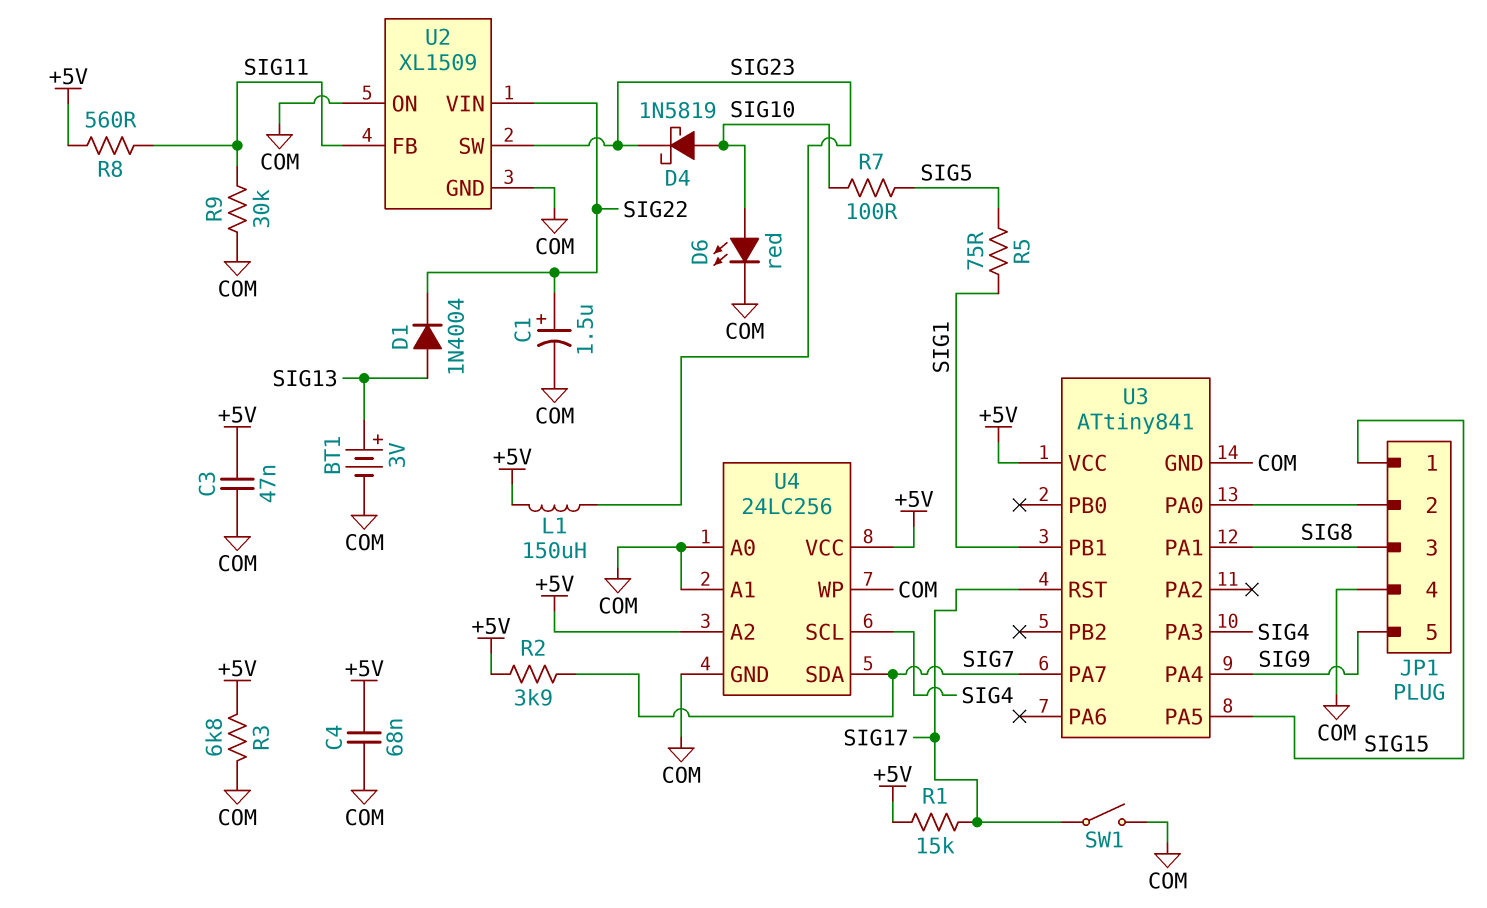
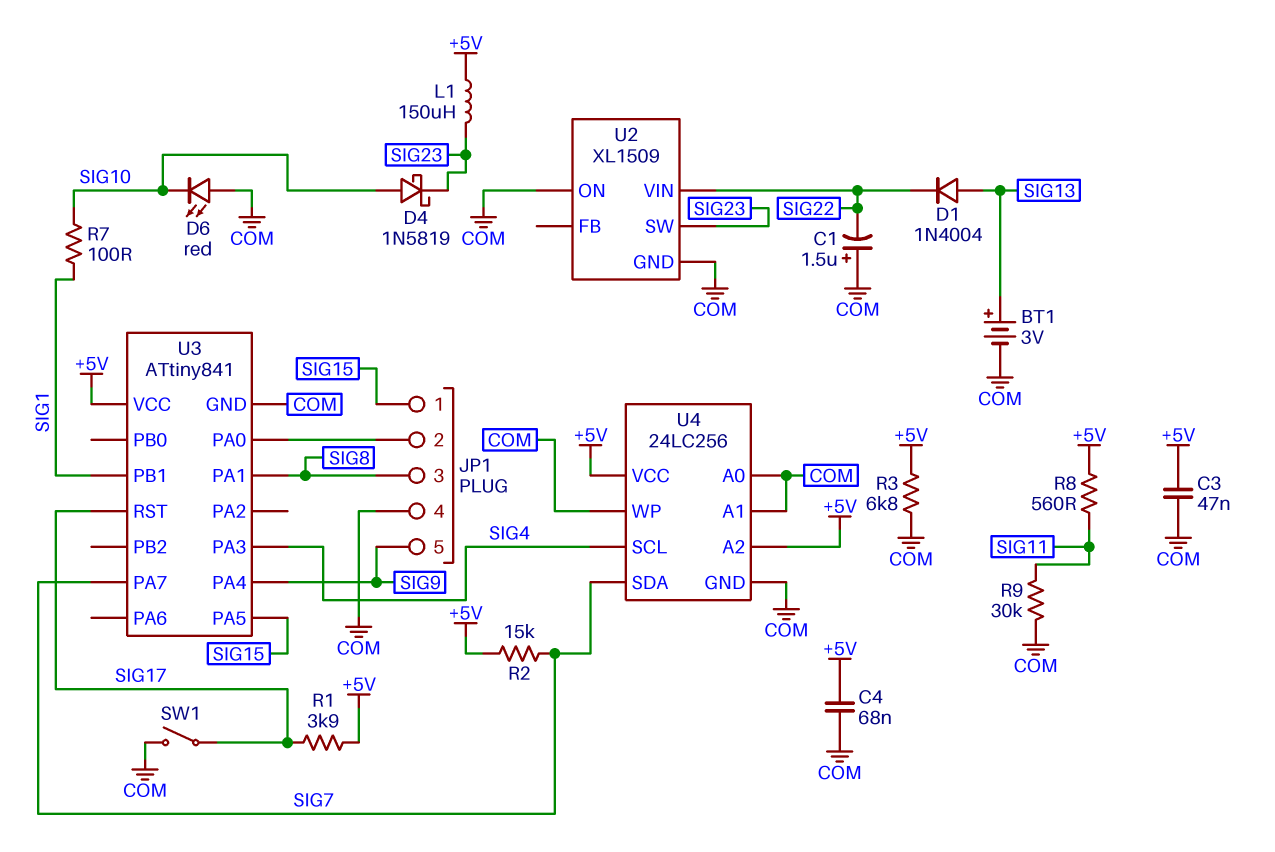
C1: 1.5uF (plus SIG22, minus COM) -> 1.5uF (plus COM, minus SIG22)
D6: LED red (A SIG10, K COM) -> LED red (A COM, K SIG10)
R1: 15k (+5V, SIG17) -> 3.9k (+5V, SIG17)
R2: 3.9k (+5V, SIG7) -> 15k (+5V, SIG7)
R5: 75 (SIG1, SIG5) -> none
R7: 100 (SIG5, SIG10) -> 100 (SIG1, SIG10)
U2 pin FB: SIG11 -> none

